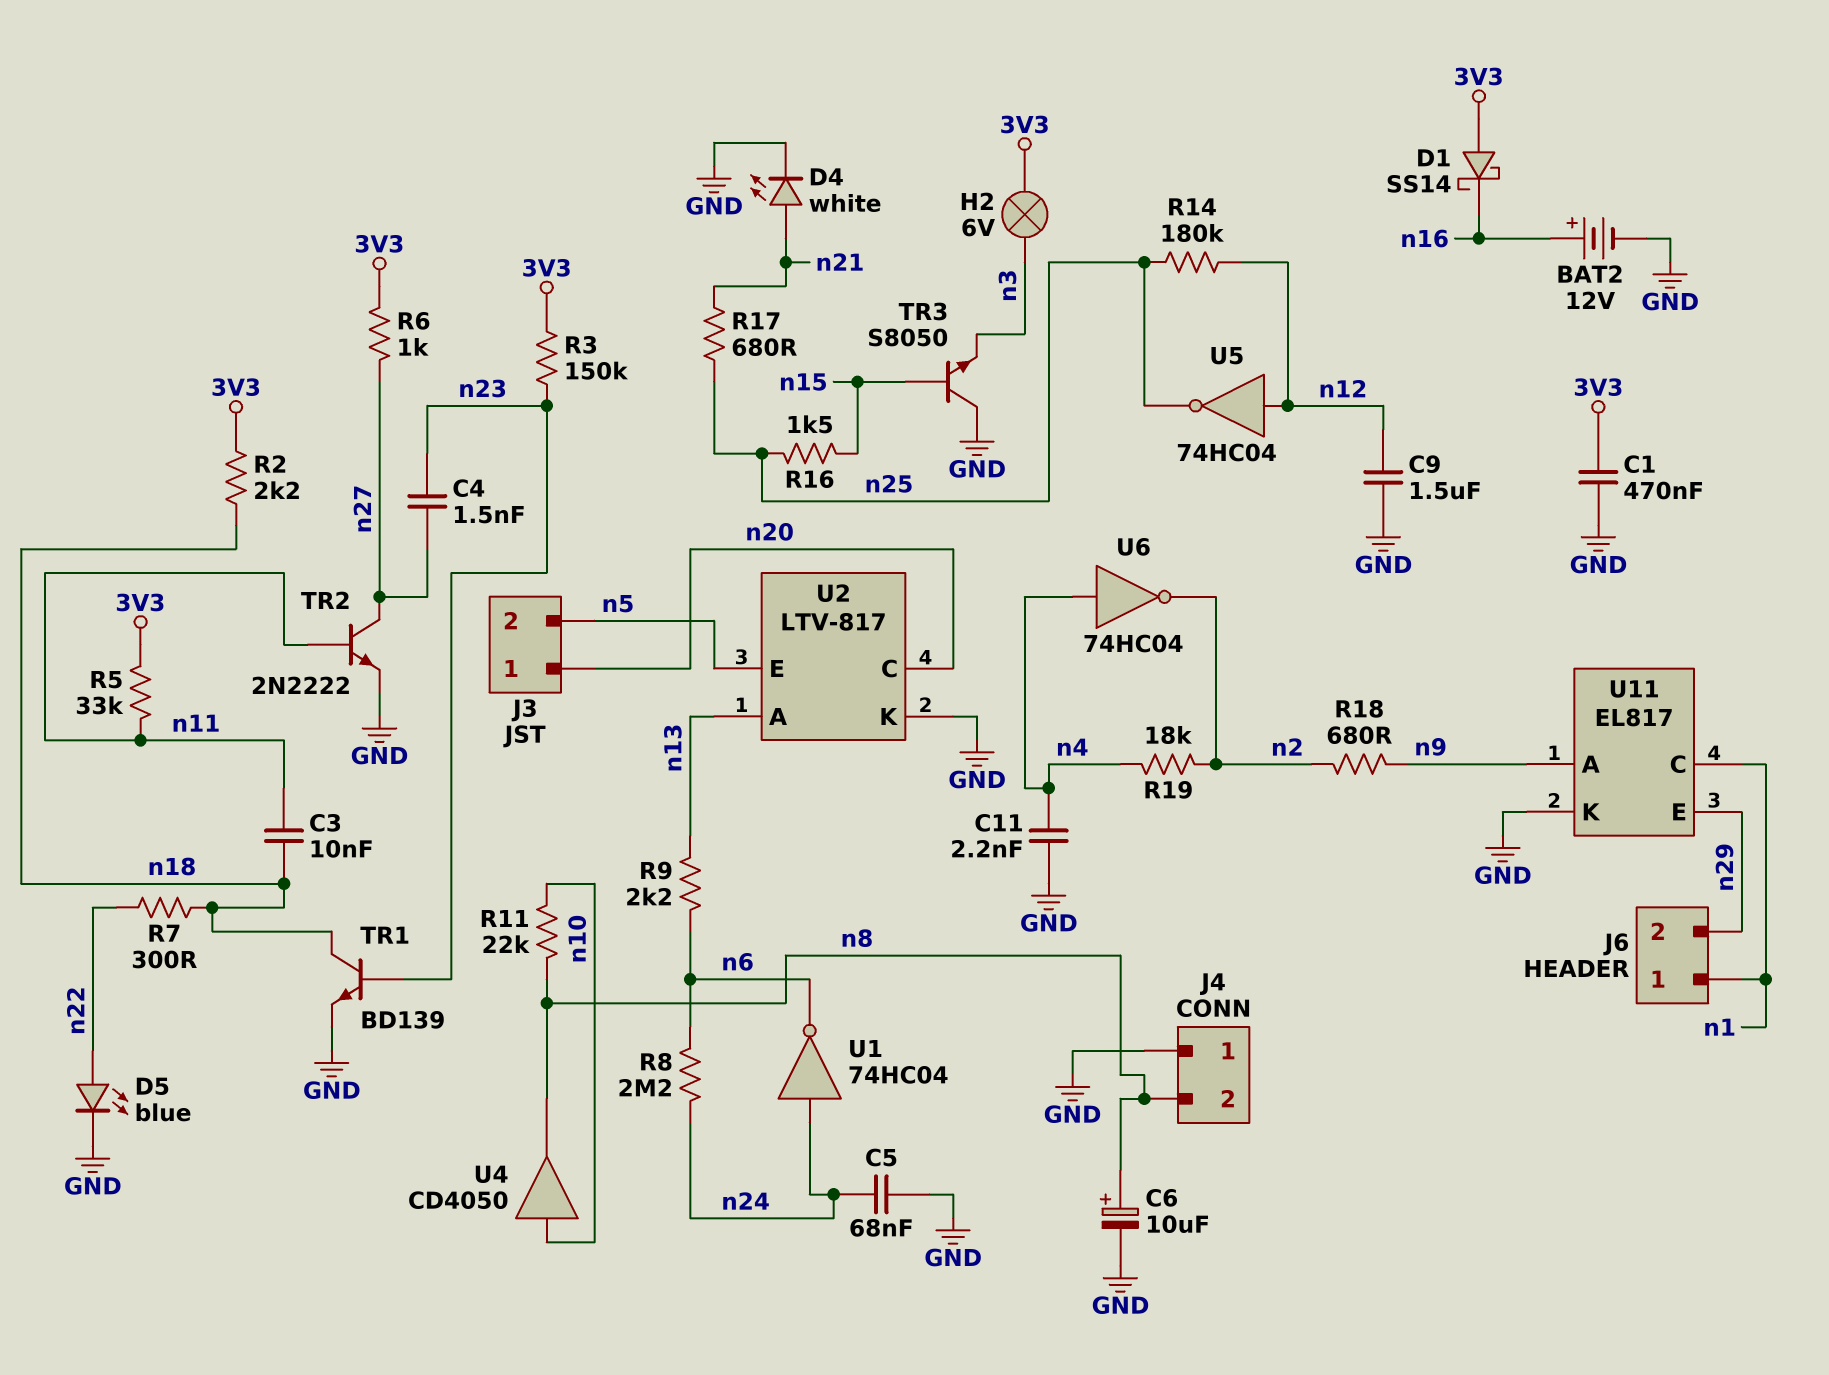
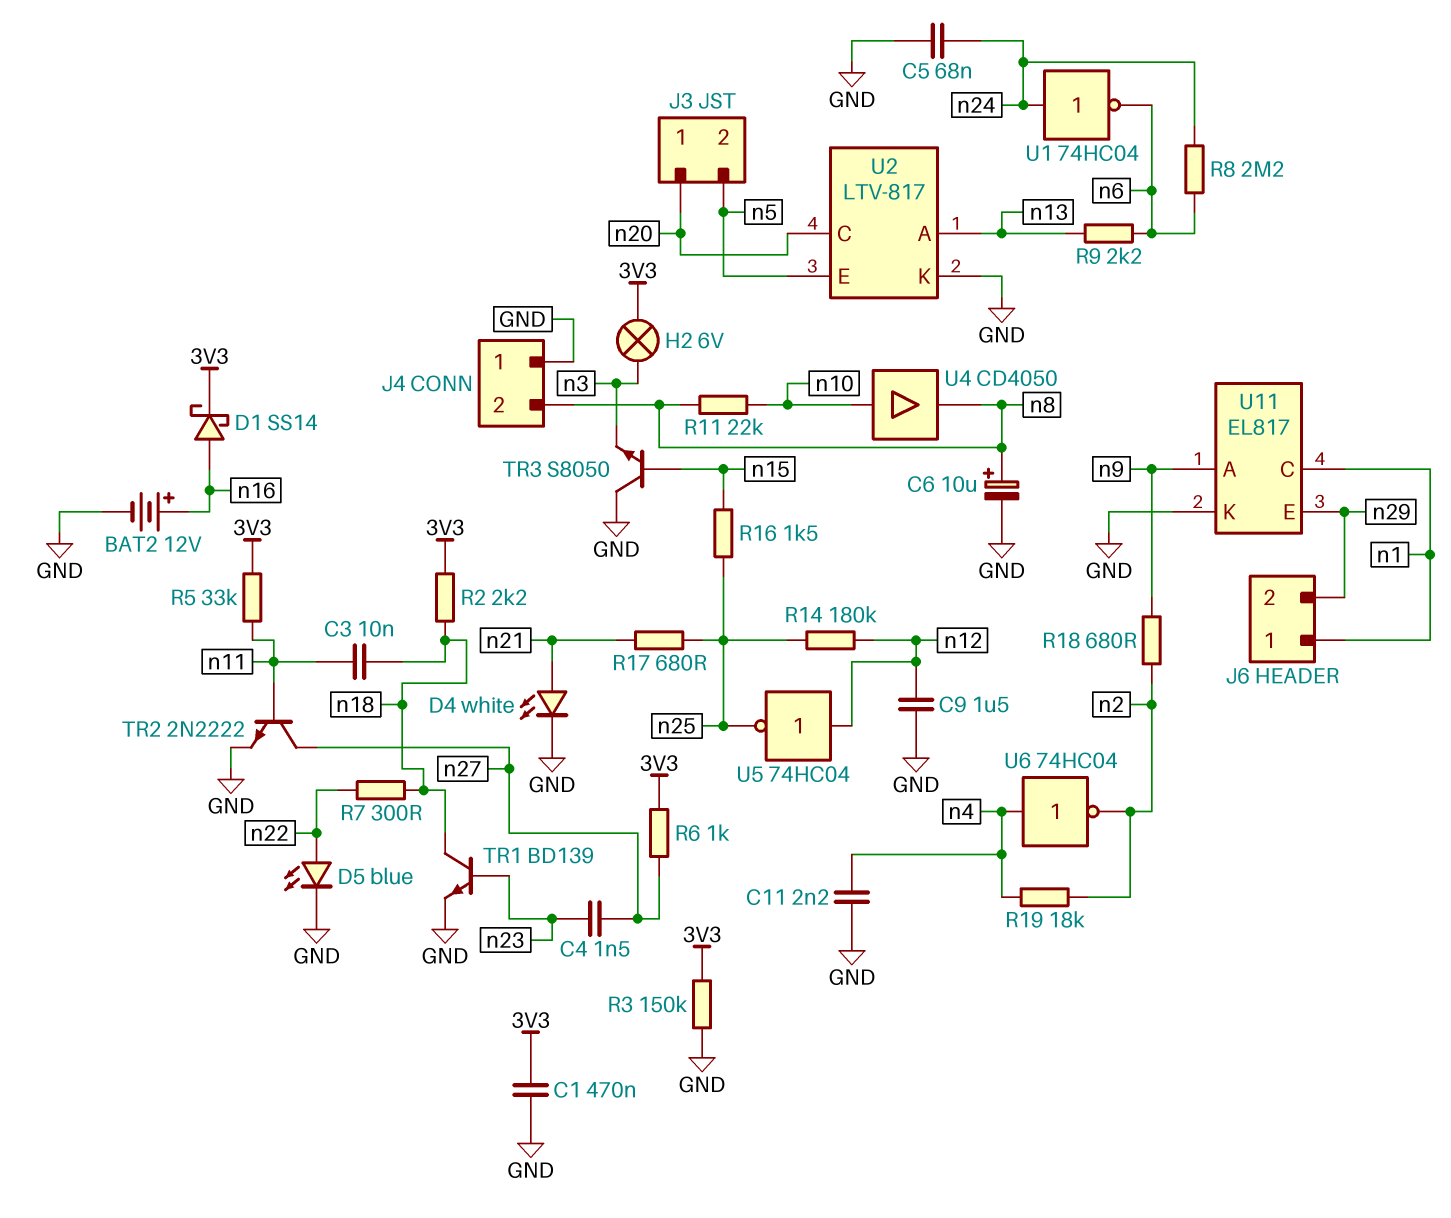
D1: schottky SS14 (A 3V3, K n16) -> schottky SS14 (A n16, K 3V3)
R3: 150k (3V3, n23) -> 150k (3V3, GND)

